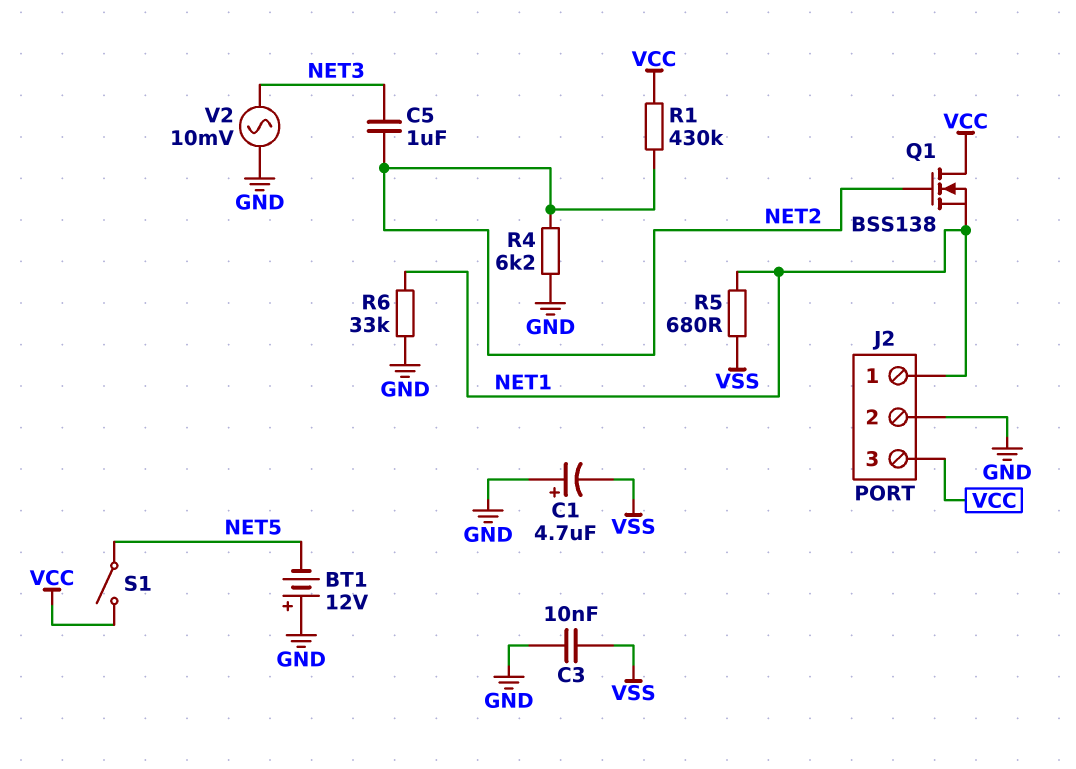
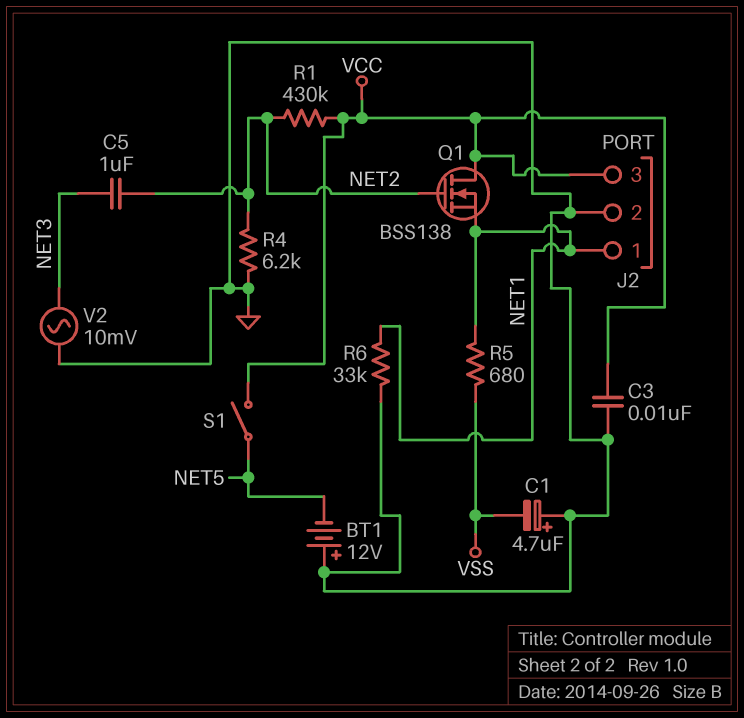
C3: 10nF (GND, VSS) -> 10nF (GND, VCC)

